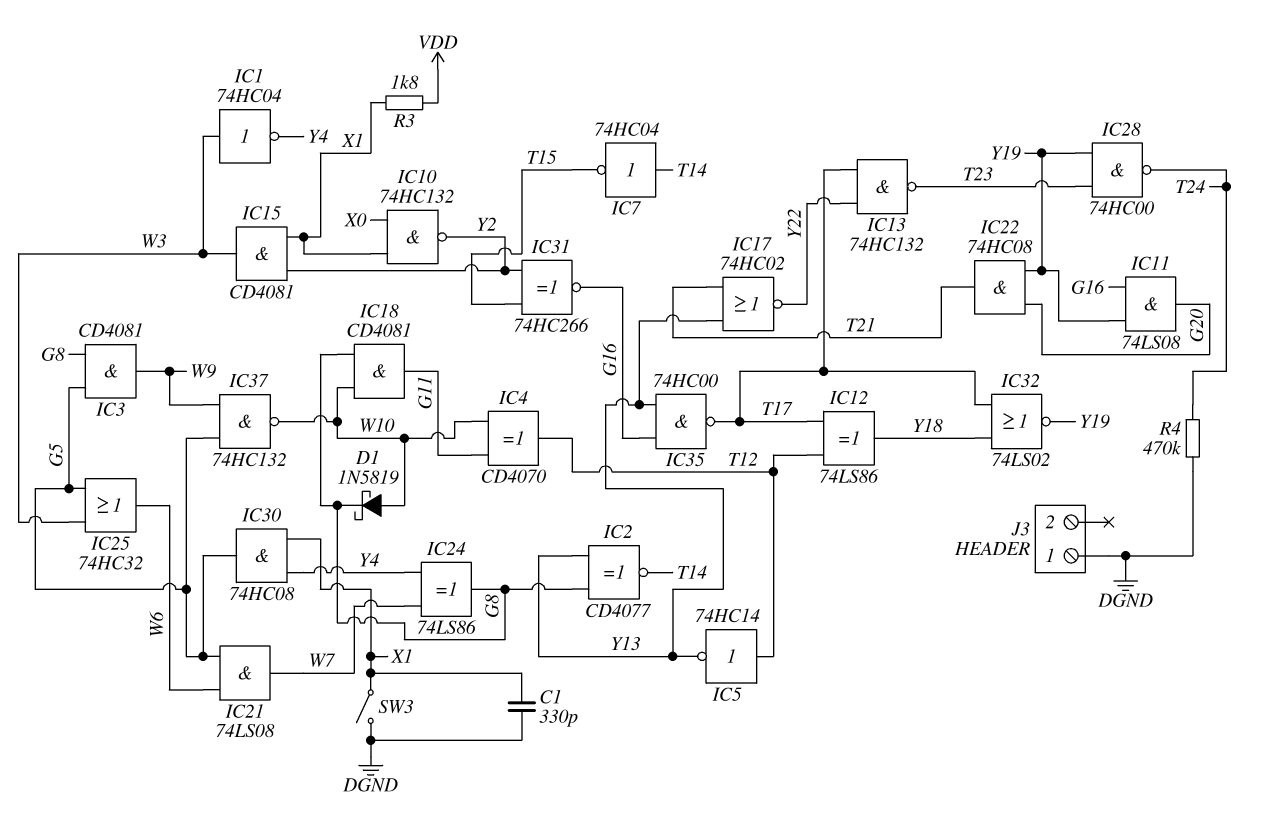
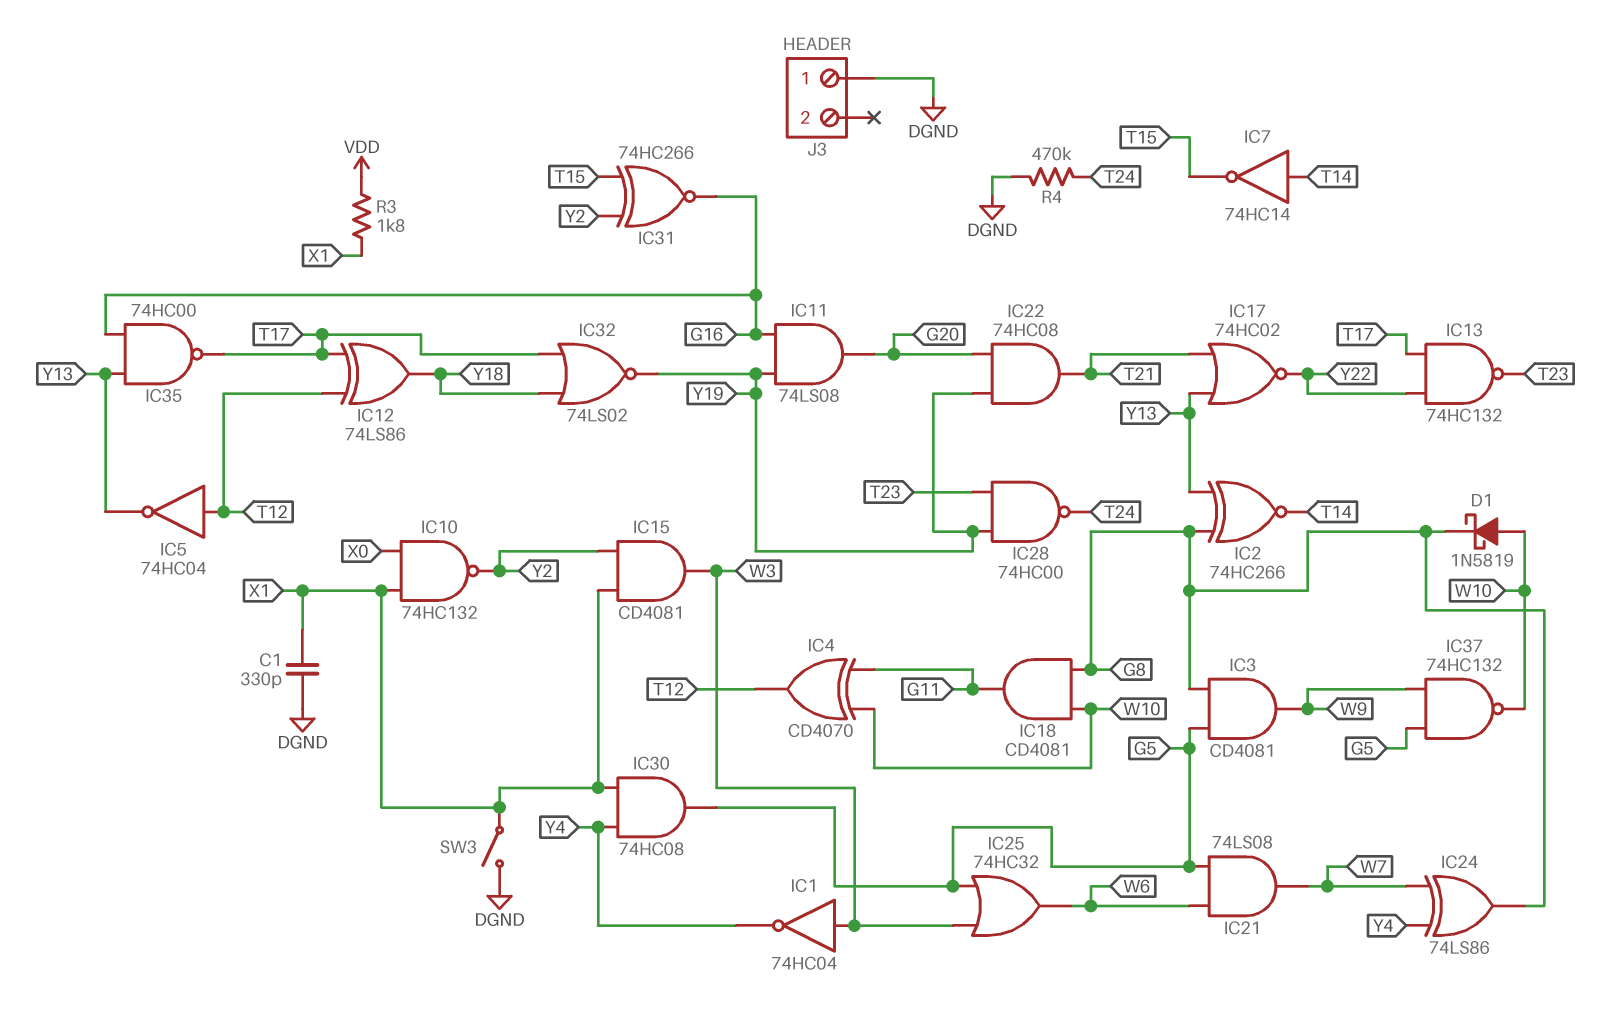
IC2: XNOR CD4077 (in G8, in Y13, out T14) -> XNOR 74HC266 (in G8, in Y13, out T14)
IC5: NOT 74HC14 (in T12, out Y13) -> NOT 74HC04 (in T12, out Y13)
IC7: NOT 74HC04 (in T14, out T15) -> NOT 74HC14 (in T14, out T15)

